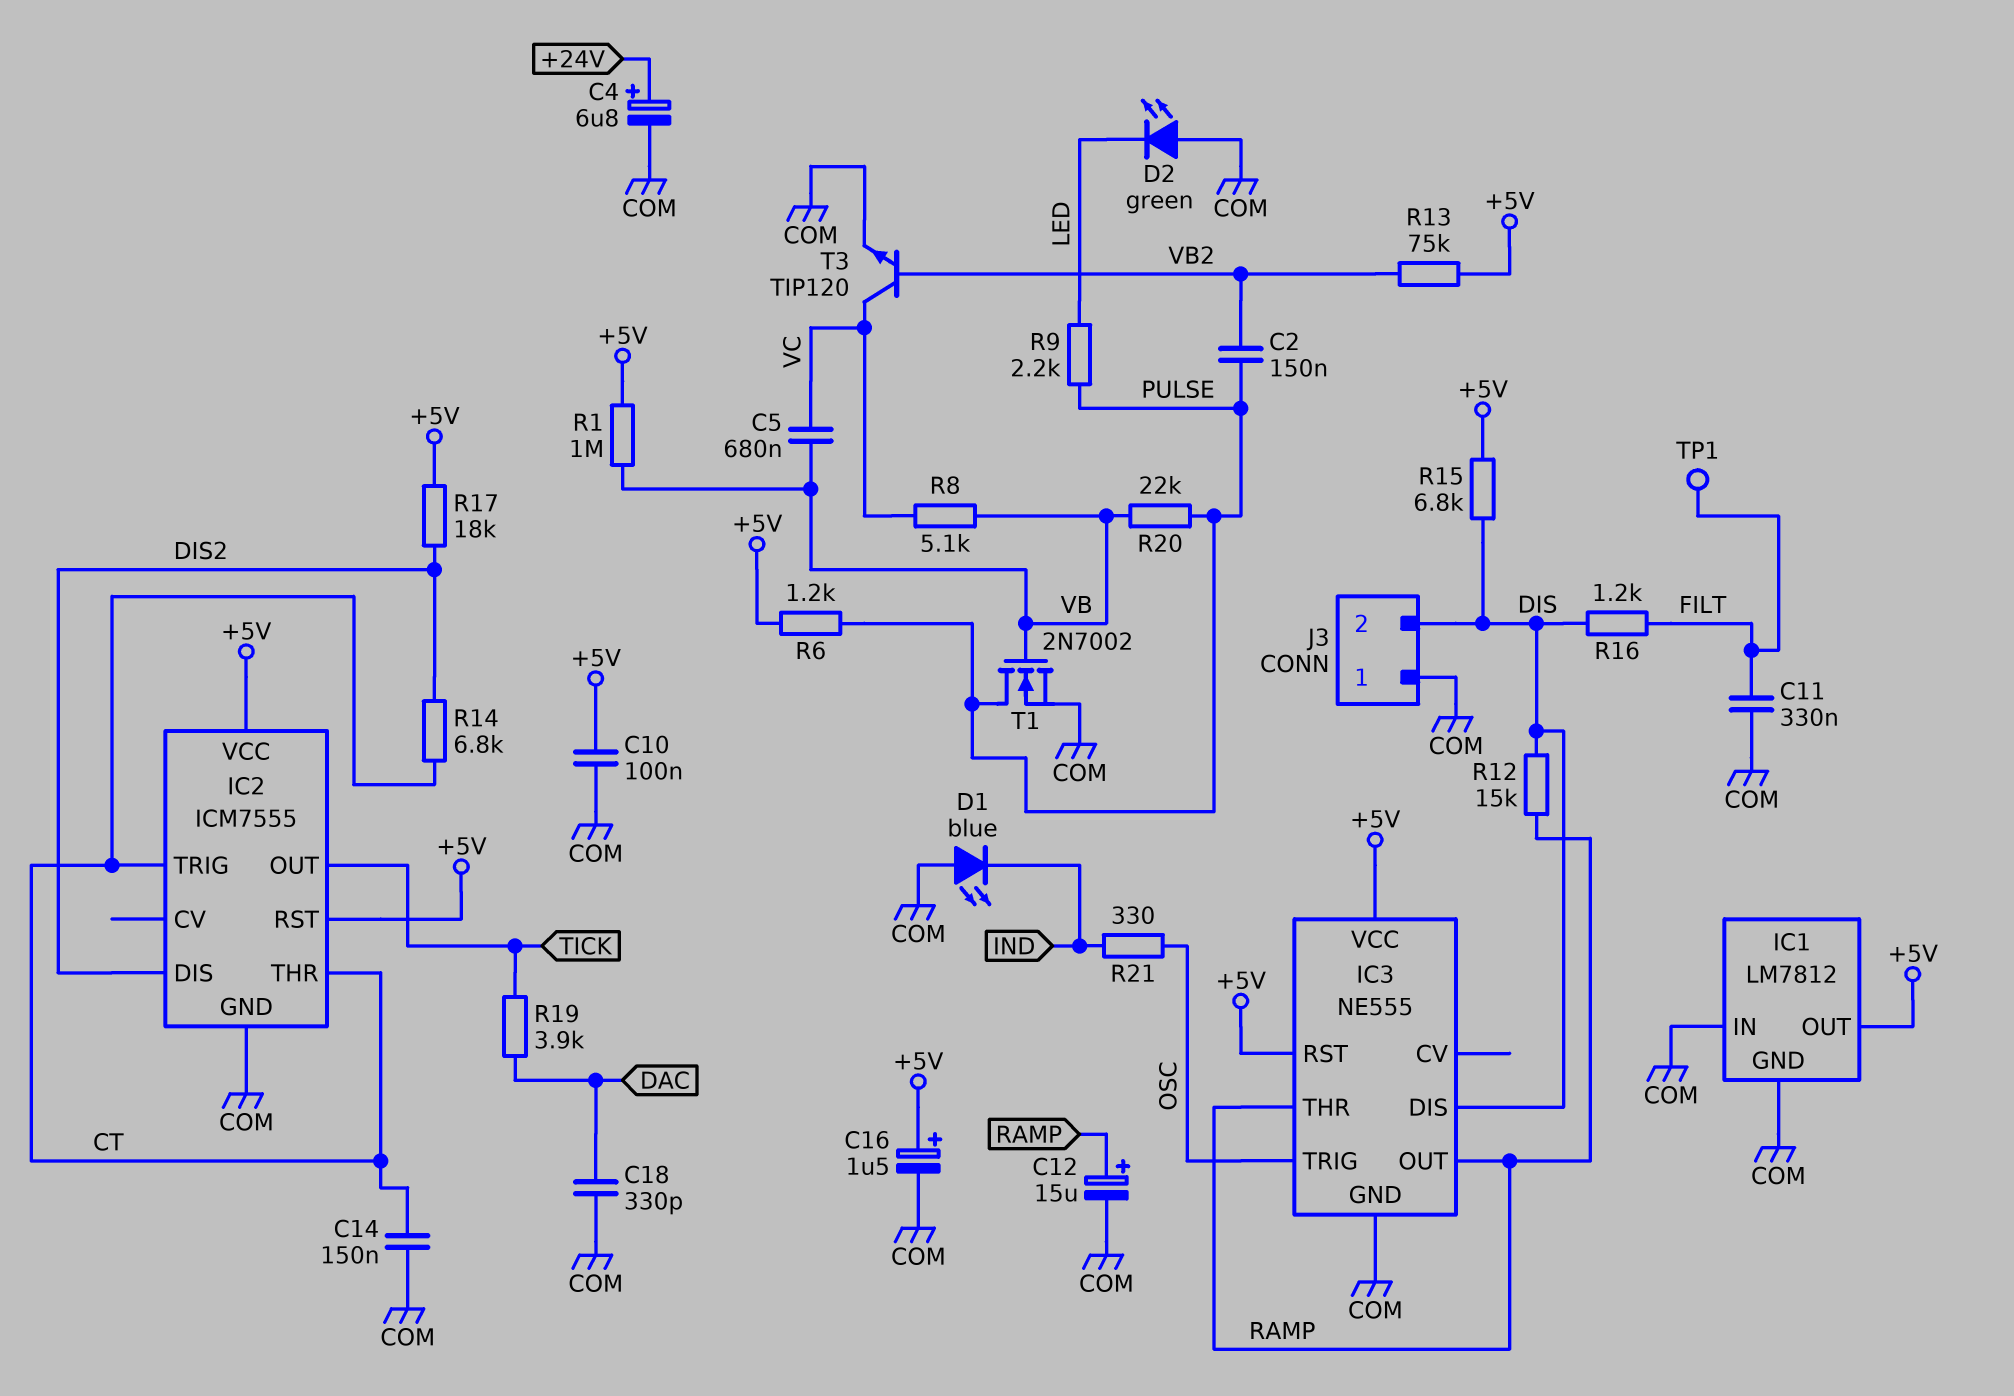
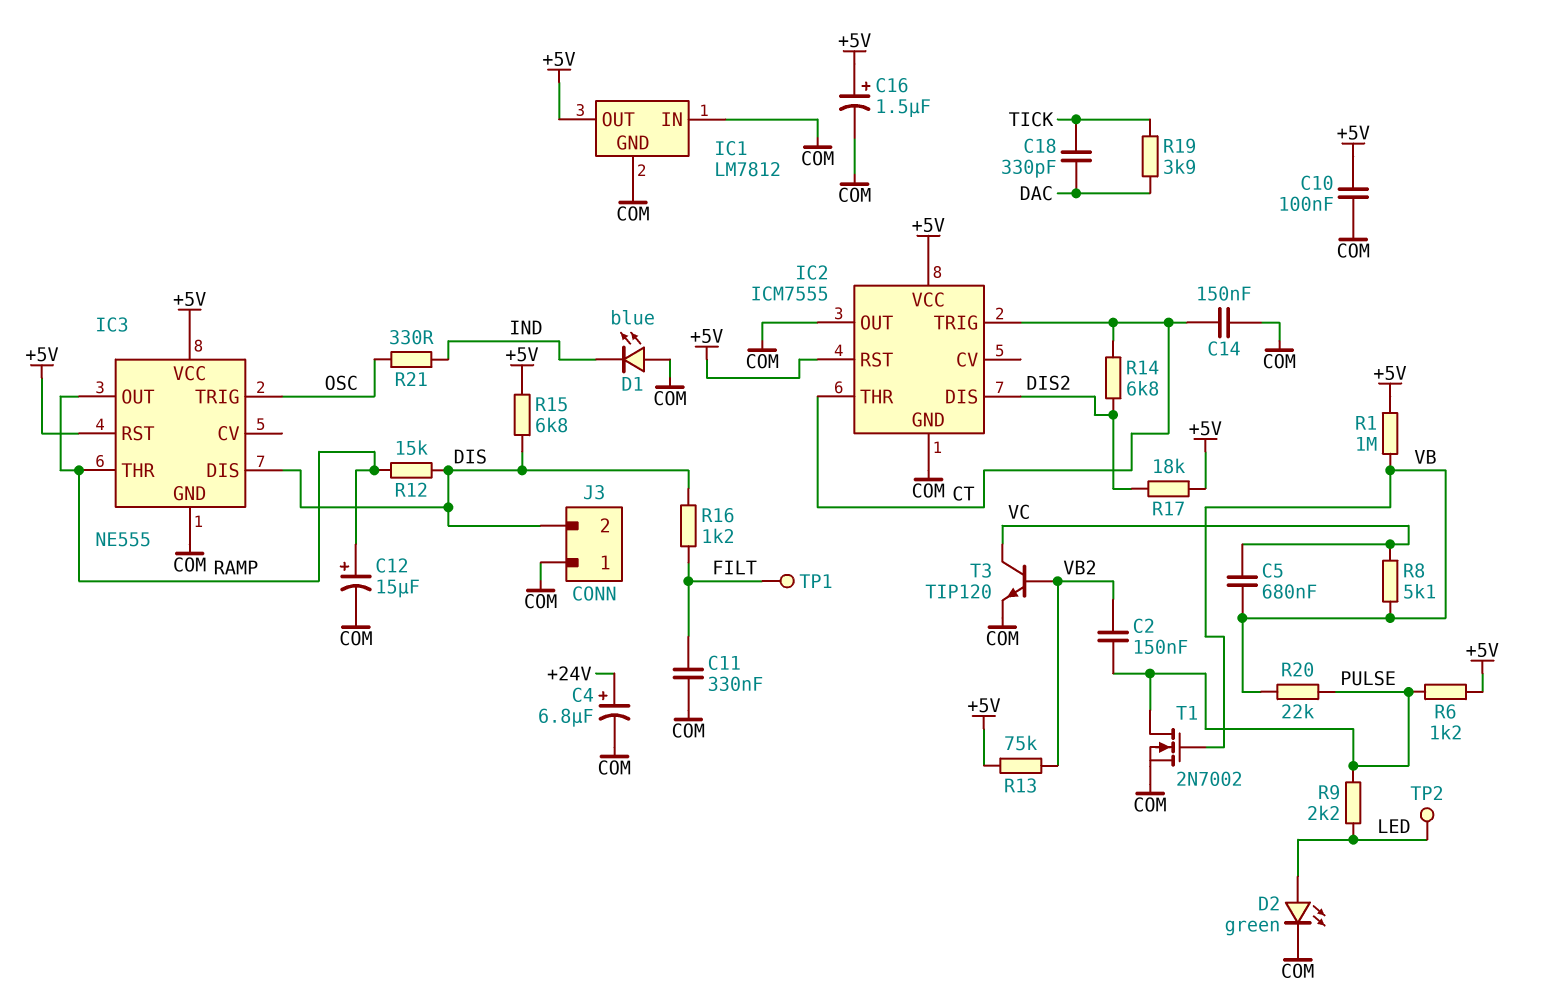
C18: 330pF (COM, DAC) -> 330pF (DAC, TICK)
D2: LED green (A COM, K LED) -> LED green (A LED, K COM)
IC2 pin OUT: TICK -> COM
TP2: none -> test point (LED)

